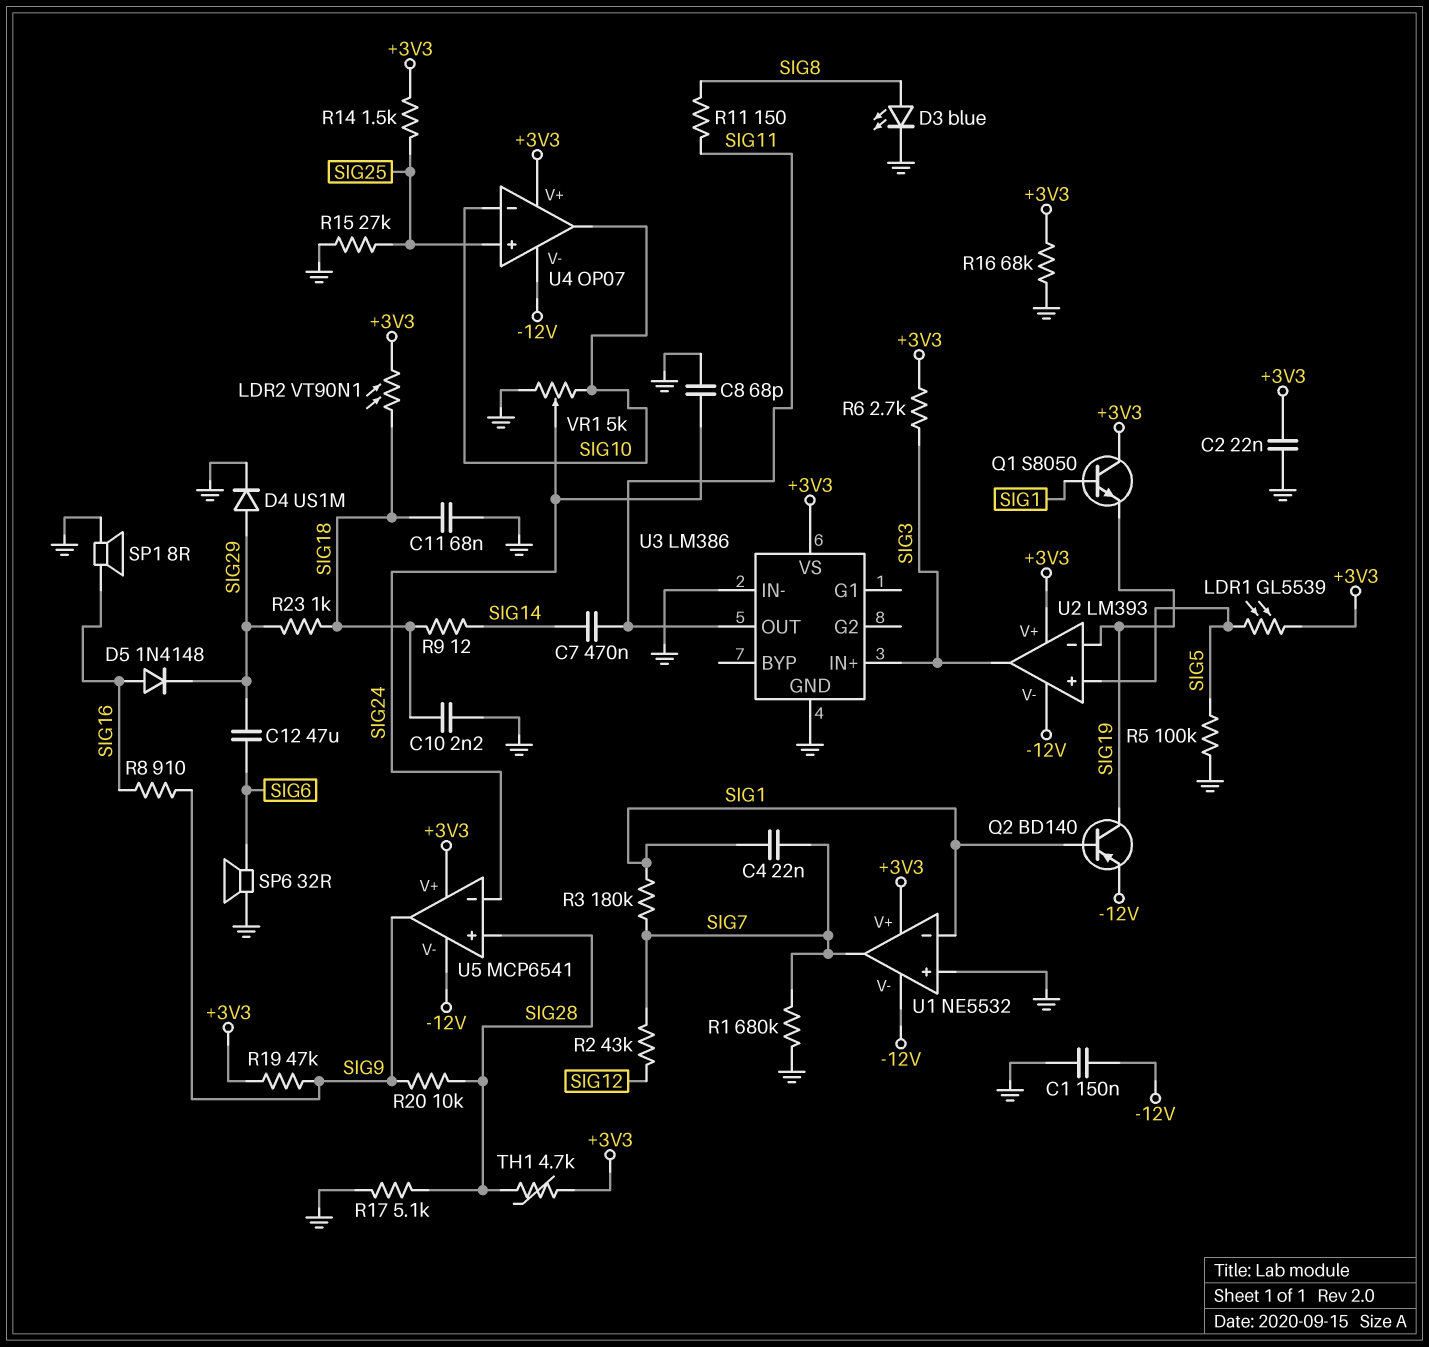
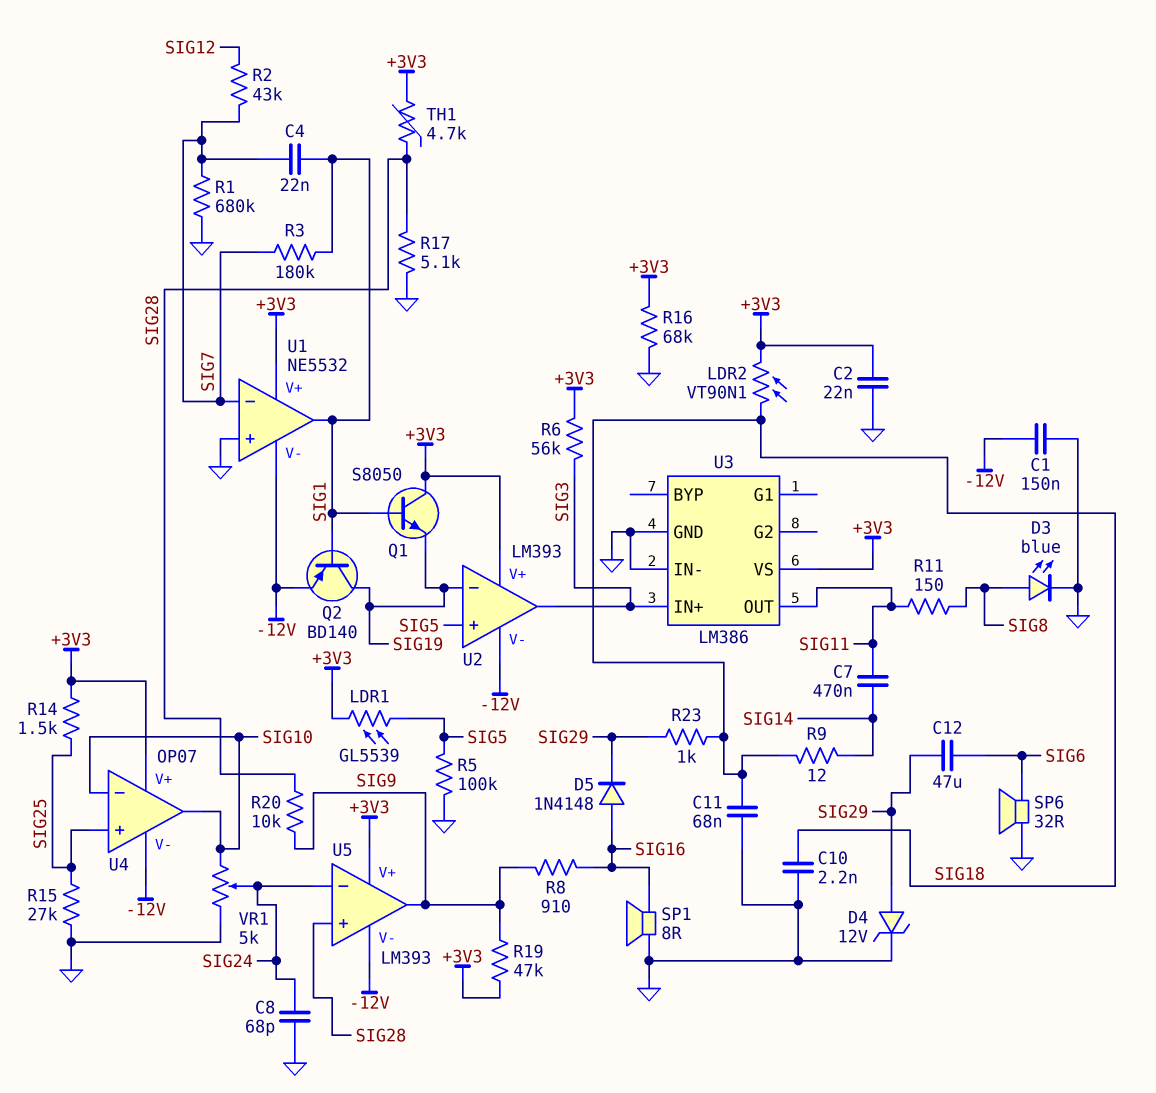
D4: diode US1M (A SIG29, K GND) -> zener 12V (A SIG29, K GND)
R6: 2.7k (+3V3, SIG3) -> 56k (+3V3, SIG3)
U1 pin in-: SIG1 -> SIG7
U1 pin out: SIG7 -> SIG1
U5: MCP6541 -> LM393

